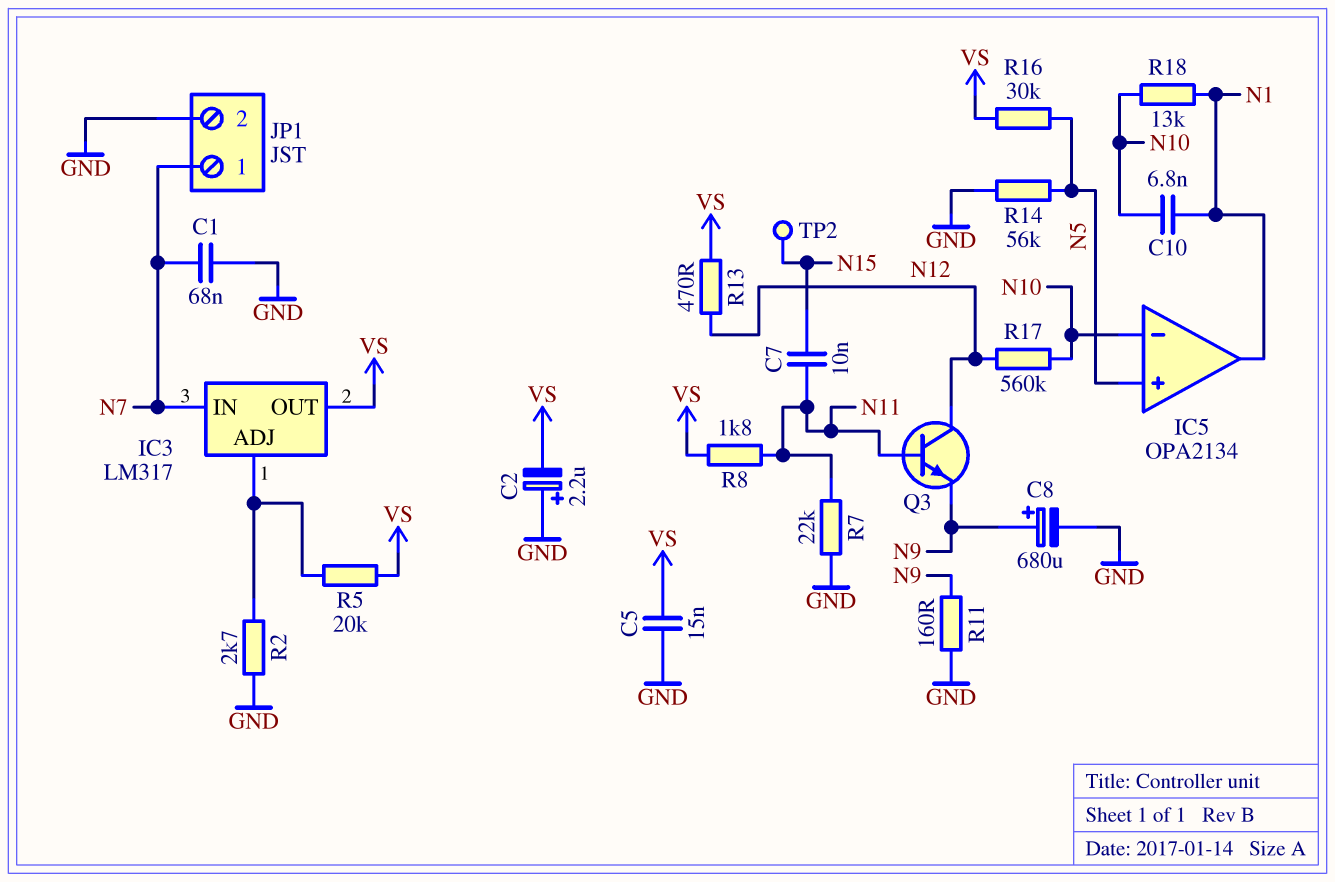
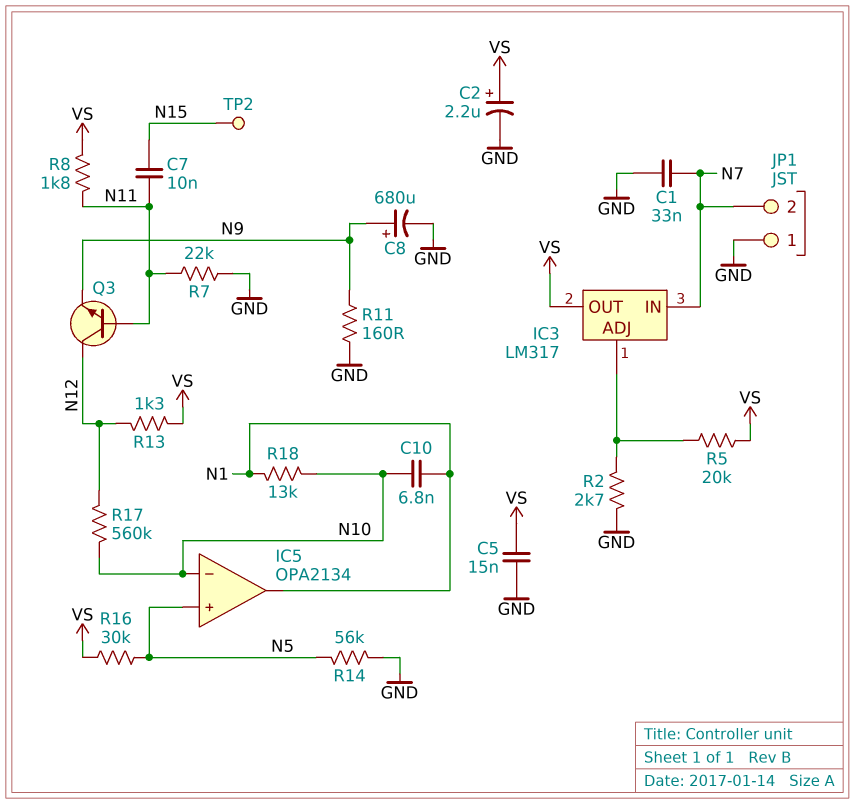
C1: 68nF (GND, N7) -> 33nF (GND, N7)
C2: 2.2uF (plus GND, minus VS) -> 2.2uF (plus VS, minus GND)
JP1 pin 1: N7 -> GND
JP1 pin 2: GND -> N7
R13: 470 (N12, VS) -> 1.3k (N12, VS)

